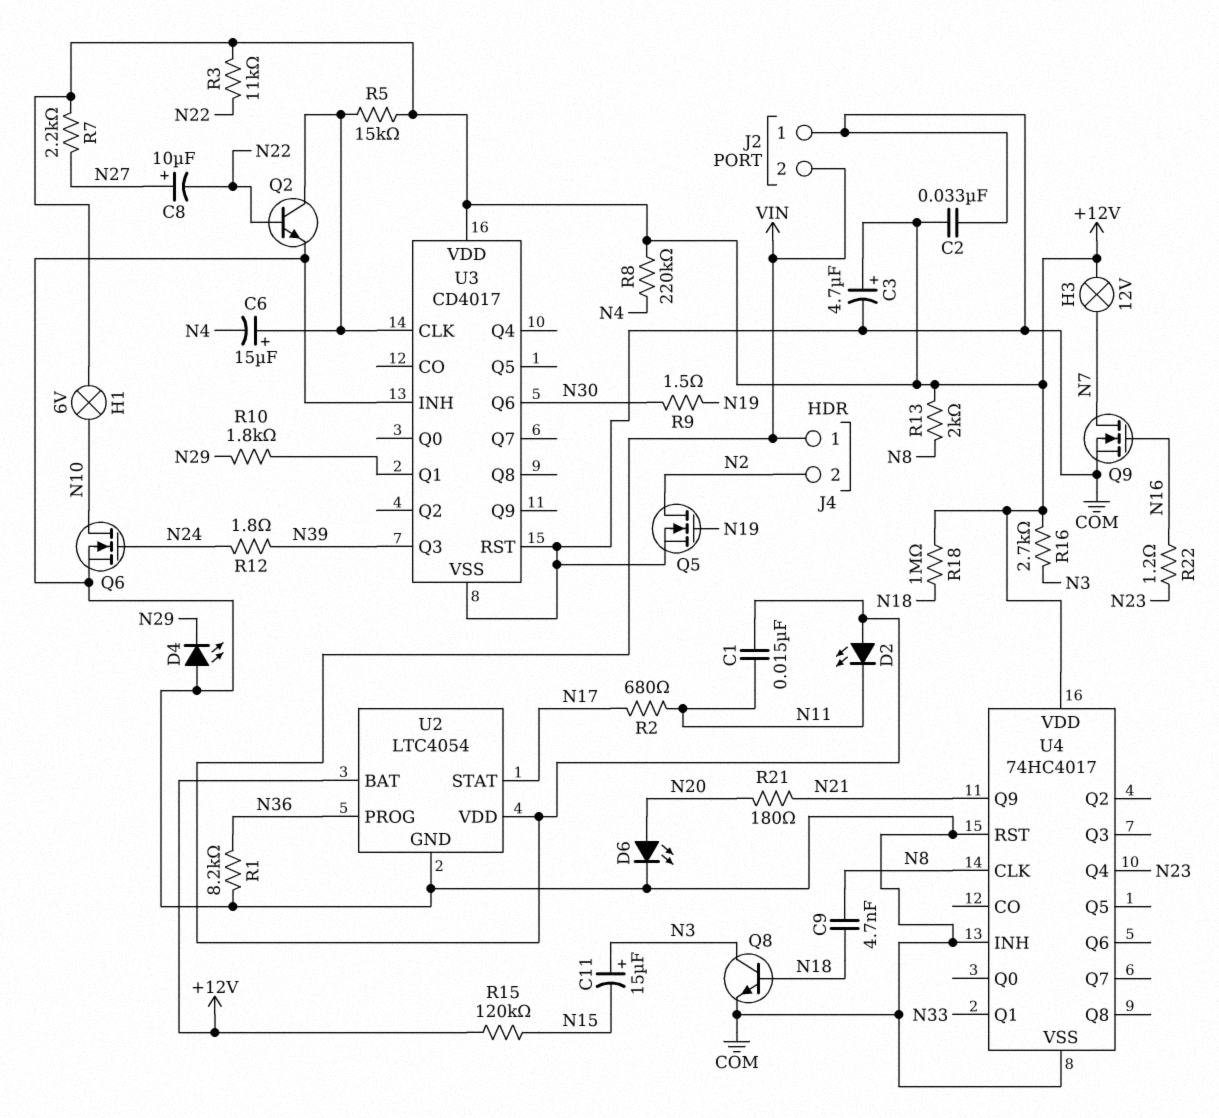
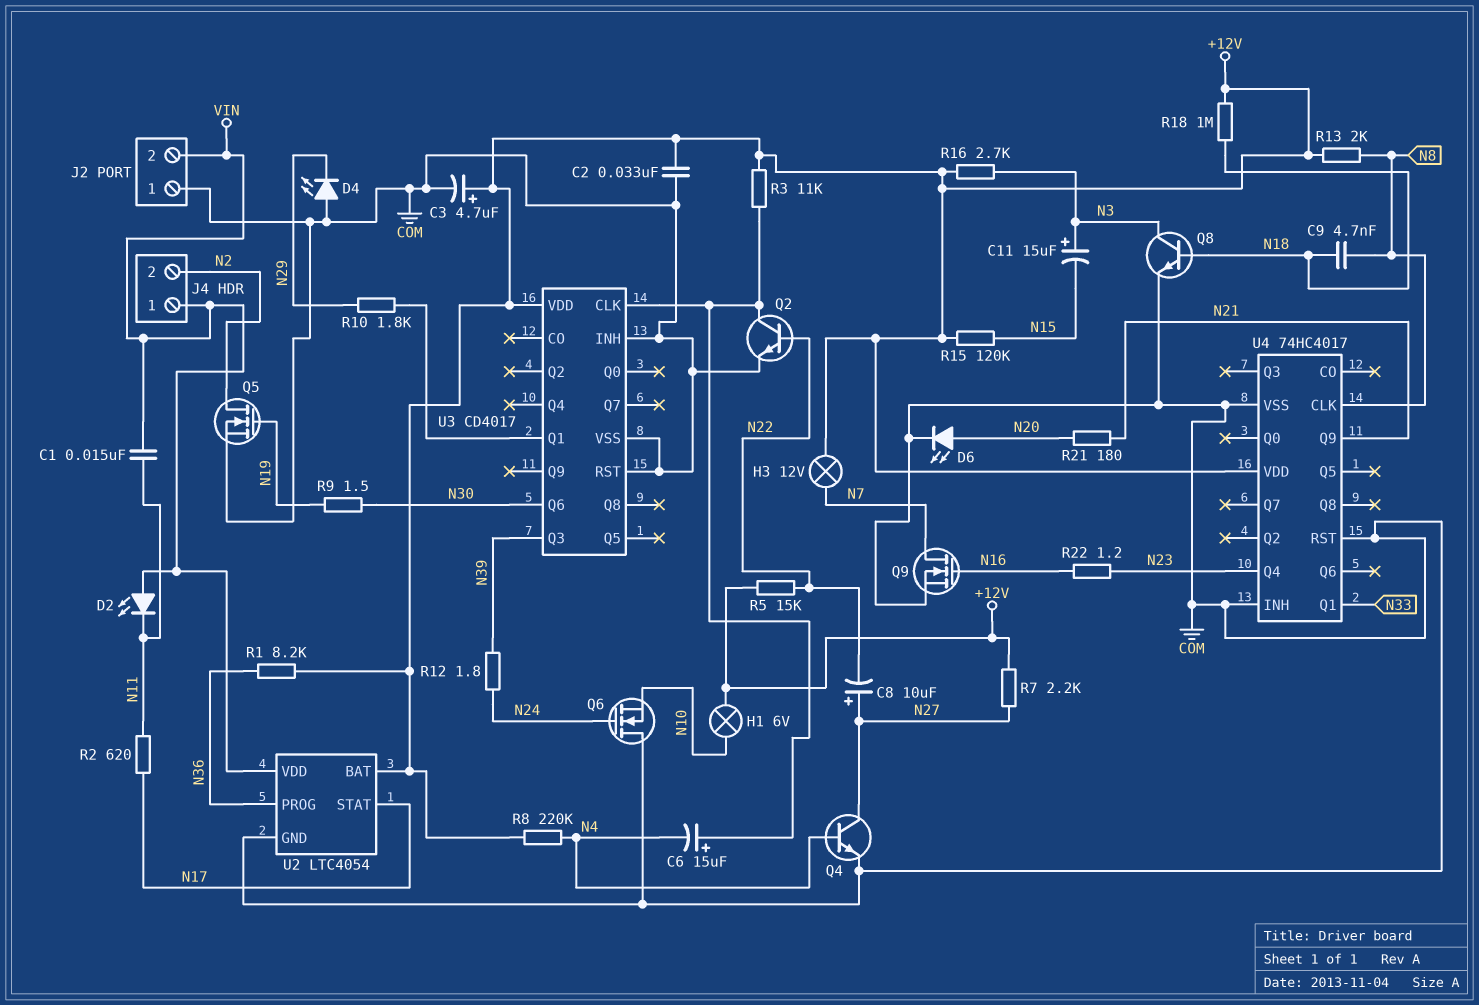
Q4: none -> NPN (B N4, C N27, E COM)
Q6: NMOS (G N24, D N10, S COM) -> NMOS (G N24, D COM, S N10)
R1: 8.2k (COM, N36) -> 8.2k (+12V, N36)
R2: 680 (N11, N17) -> 620 (N11, N17)
R3: 11k (+12V, N22) -> 11k (+12V, U3/CLK)
R5: 15k (+12V, U3/CLK) -> 15k (+12V, N22)

